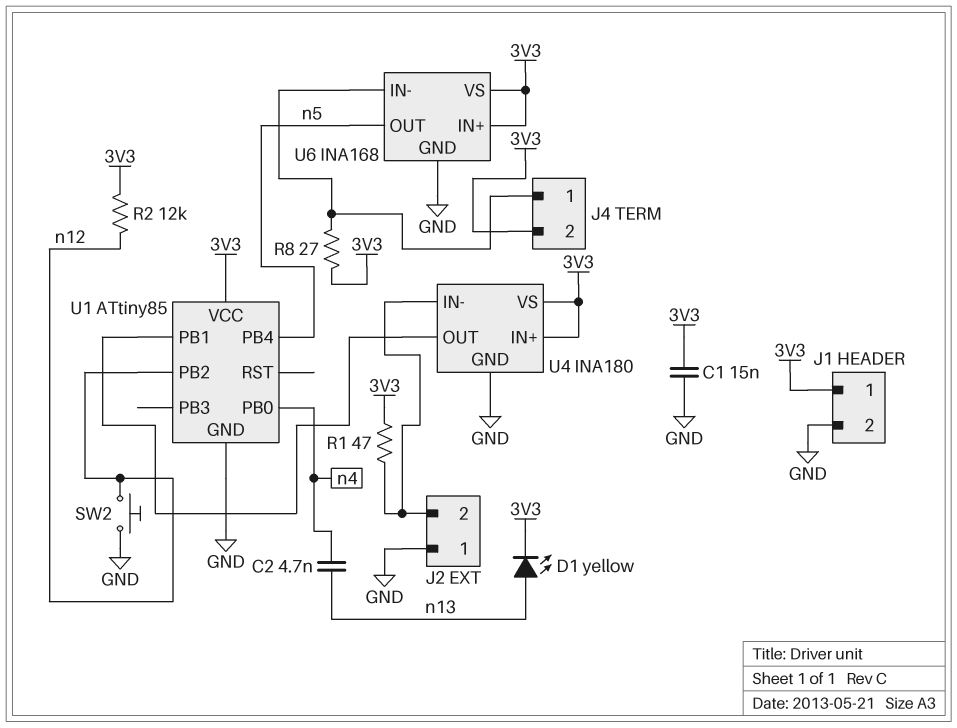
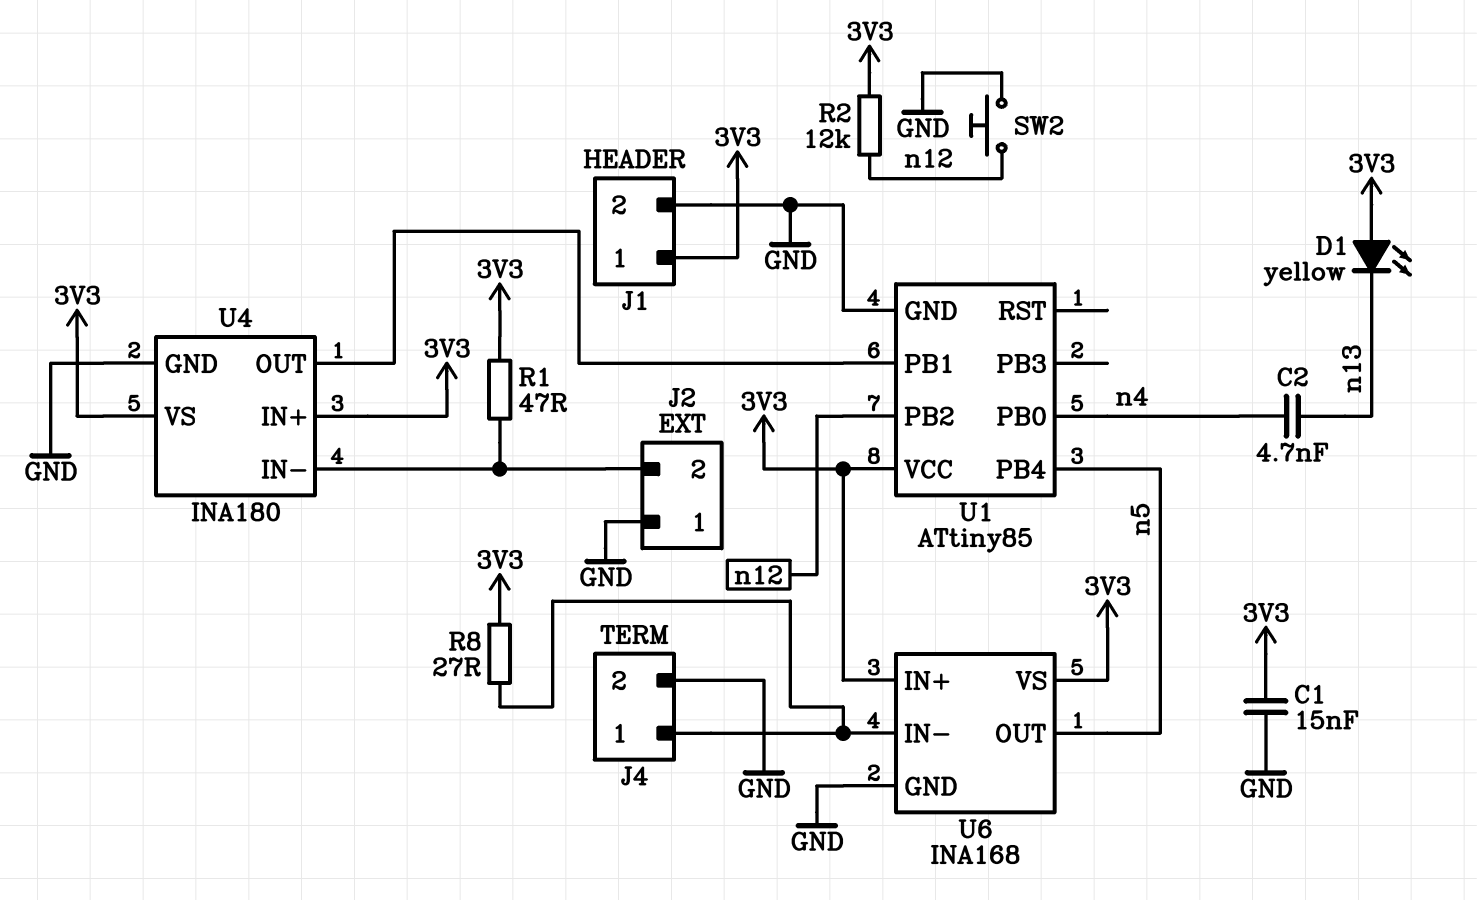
D1: LED yellow (A n13, K 3V3) -> LED yellow (A 3V3, K n13)
J4 pin 2: 3V3 -> GND

